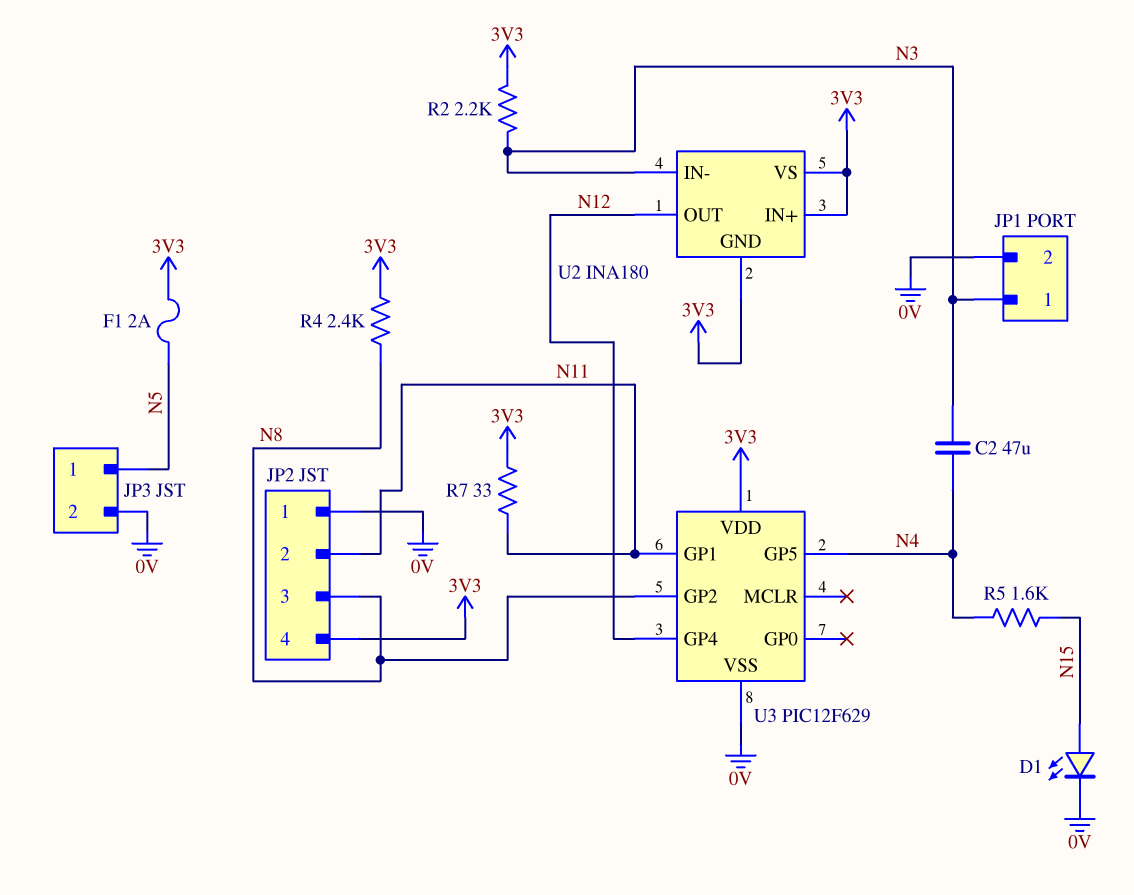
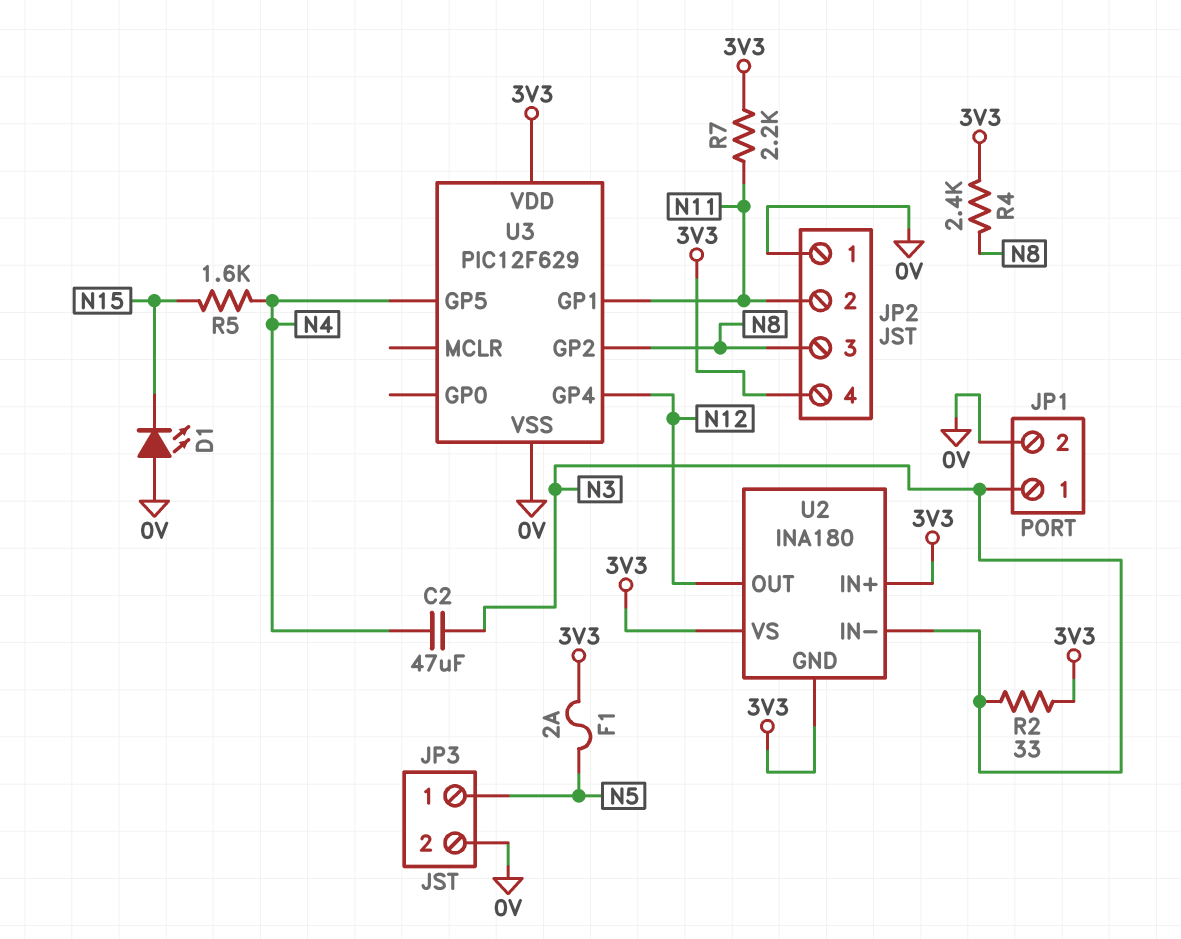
D1: LED (A N15, K 0V) -> LED (A 0V, K N15)
R2: 2.2k (3V3, N3) -> 33 (3V3, N3)
R7: 33 (3V3, N11) -> 2.2k (3V3, N11)

